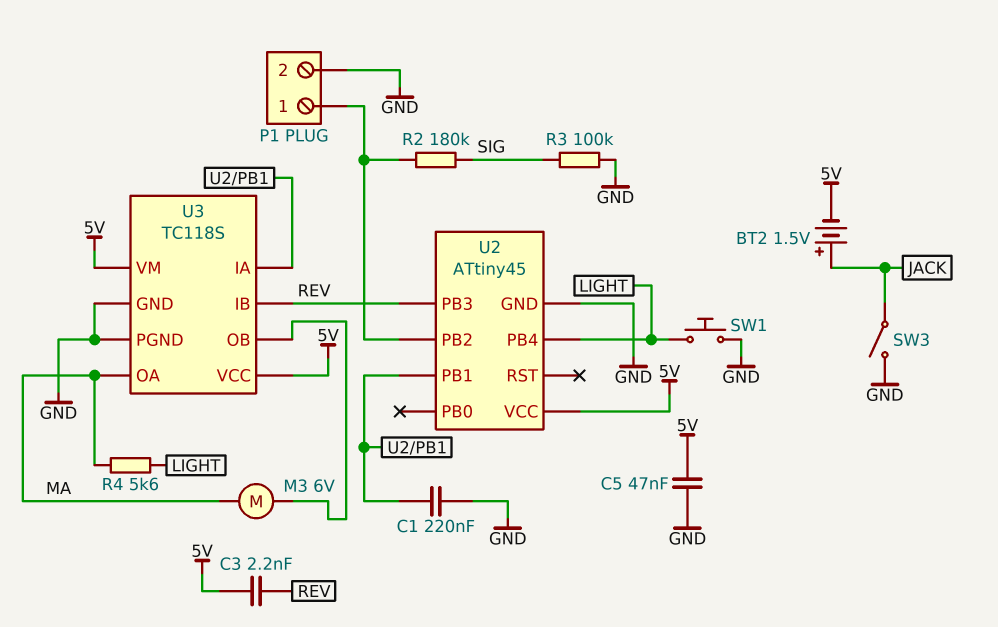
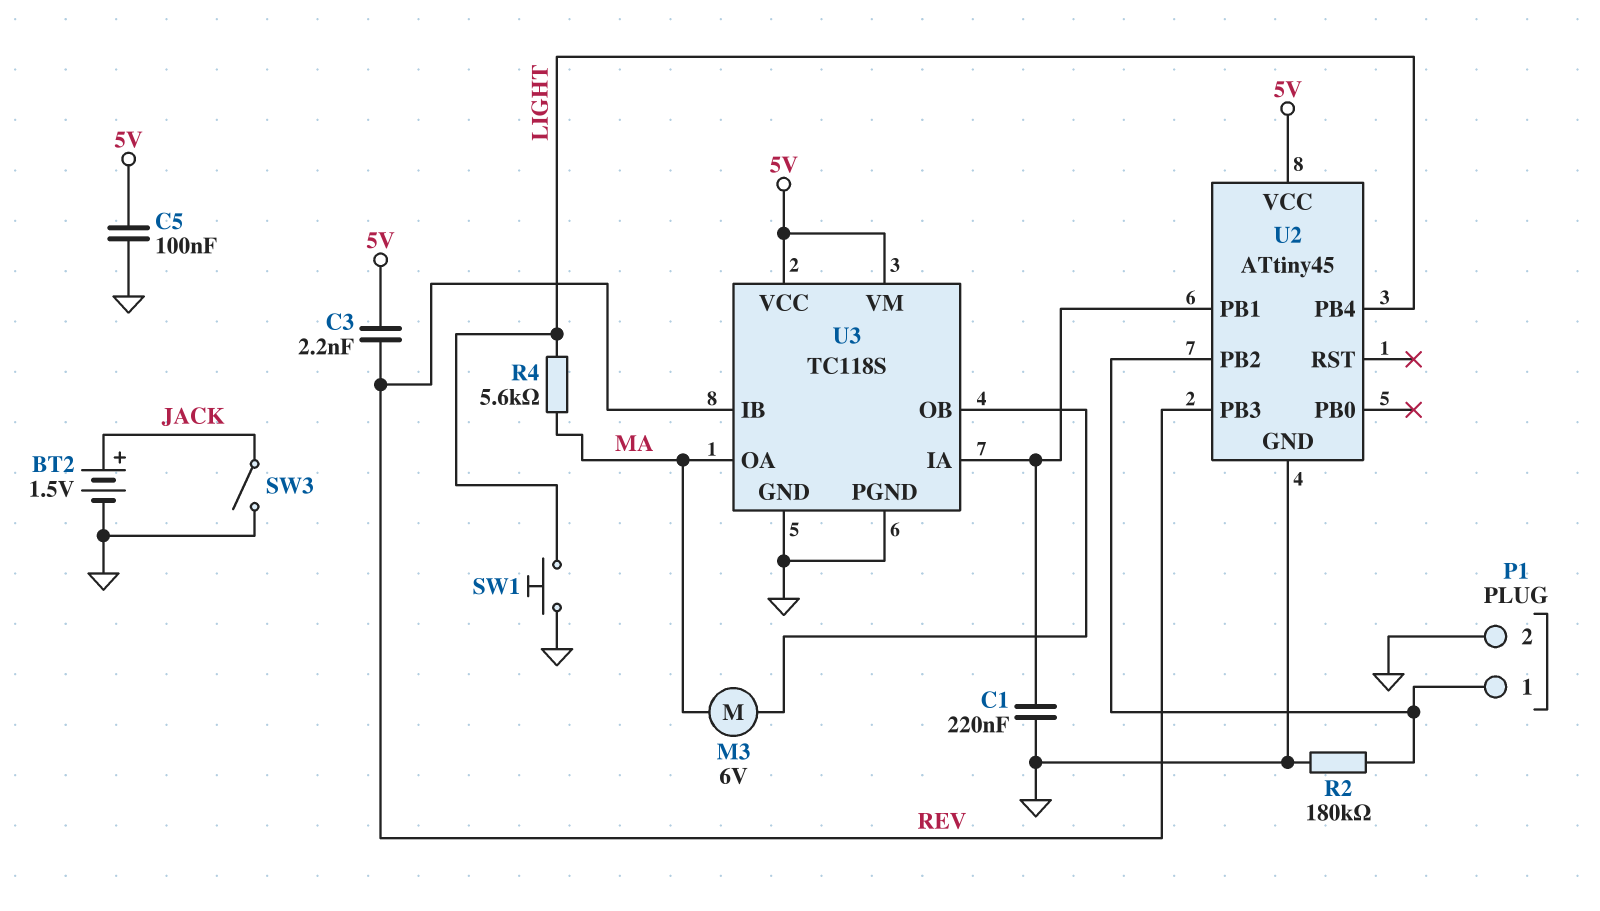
BT2: 1.5V (plus JACK, minus 5V) -> 1.5V (plus JACK, minus GND)
C5: 47nF (5V, GND) -> 100nF (5V, GND)
R2: 180k (P1/1, SIG) -> 180k (GND, P1/1)
R3: 100k (GND, SIG) -> none

